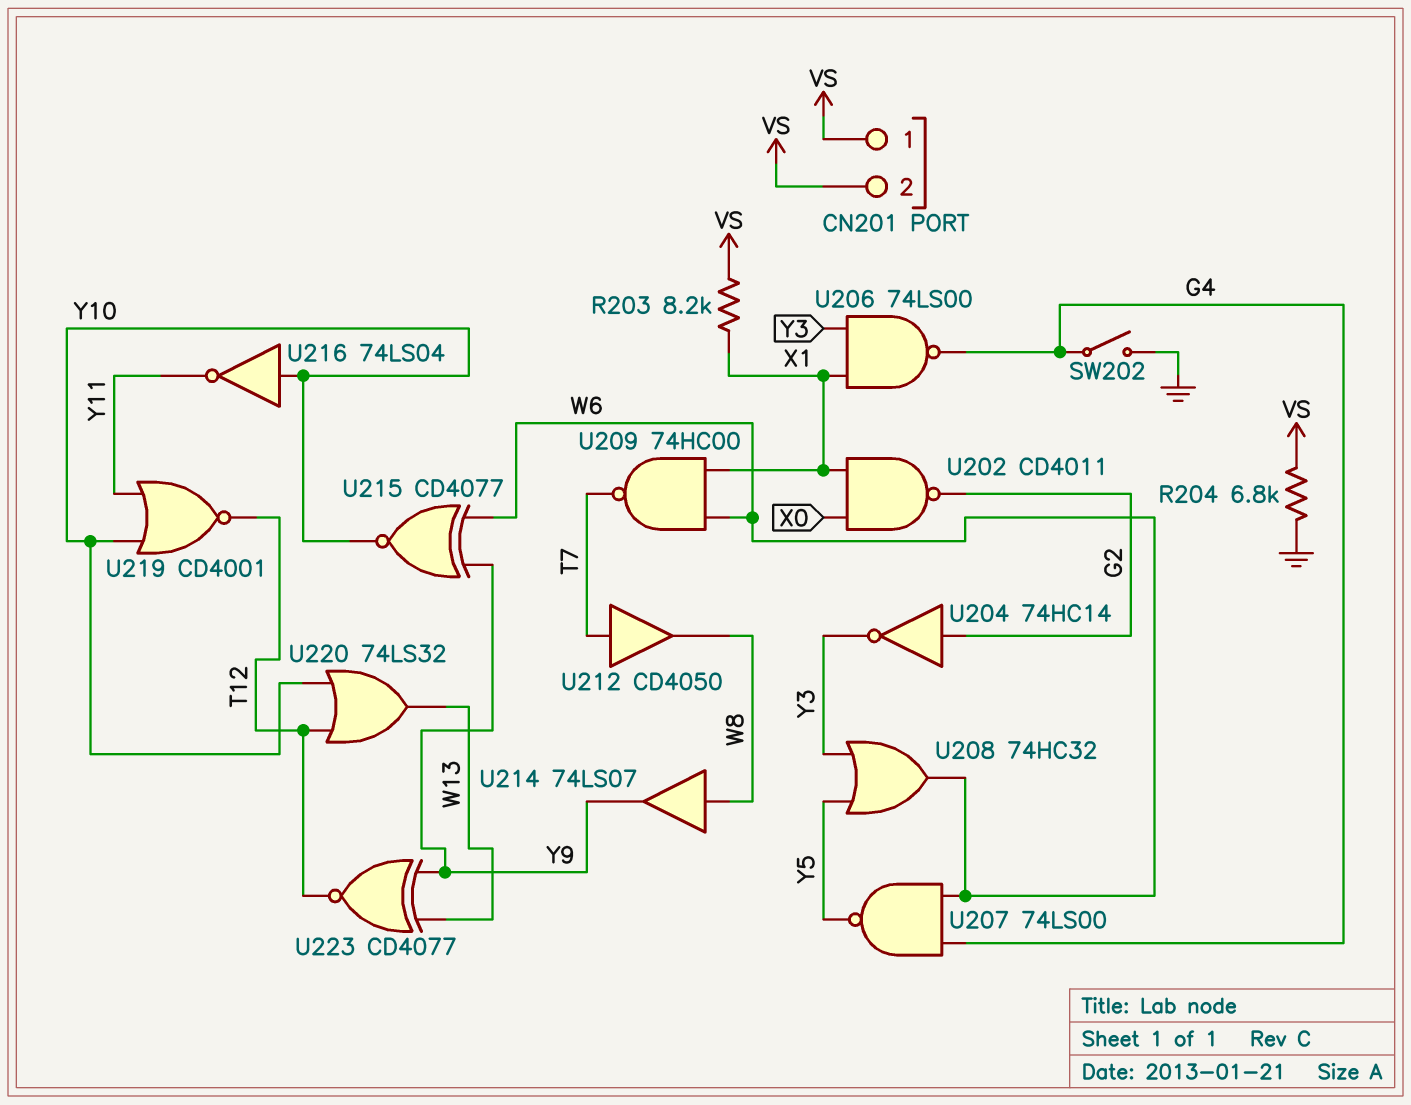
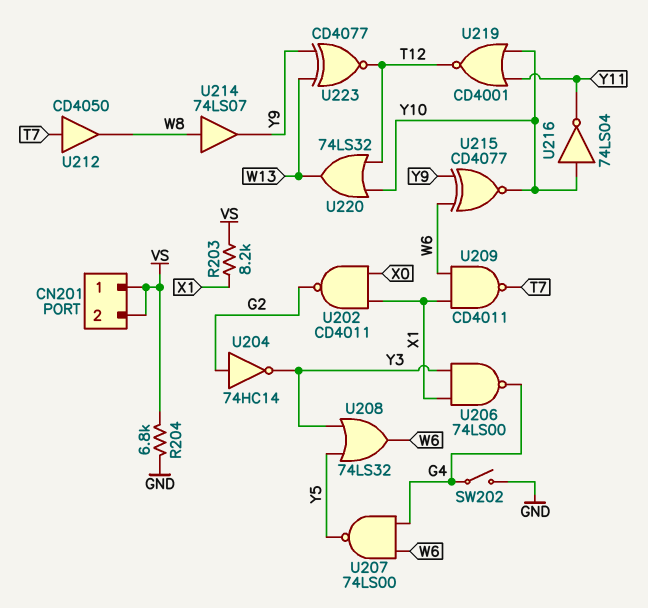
U208: OR 74HC32 (in Y3, in Y5, out W6) -> OR 74LS32 (in Y3, in Y5, out W6)
U209: NAND 74HC00 (in W6, in X1, out T7) -> NAND CD4011 (in W6, in X1, out T7)

